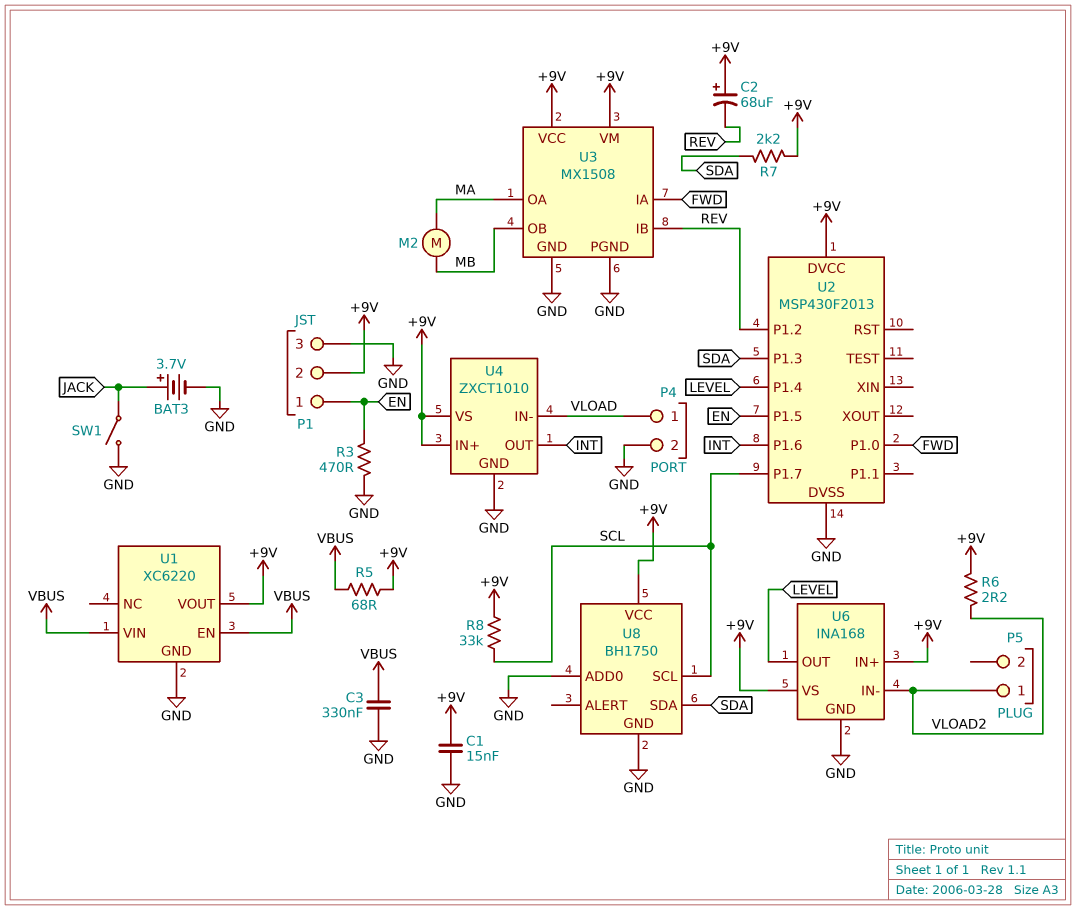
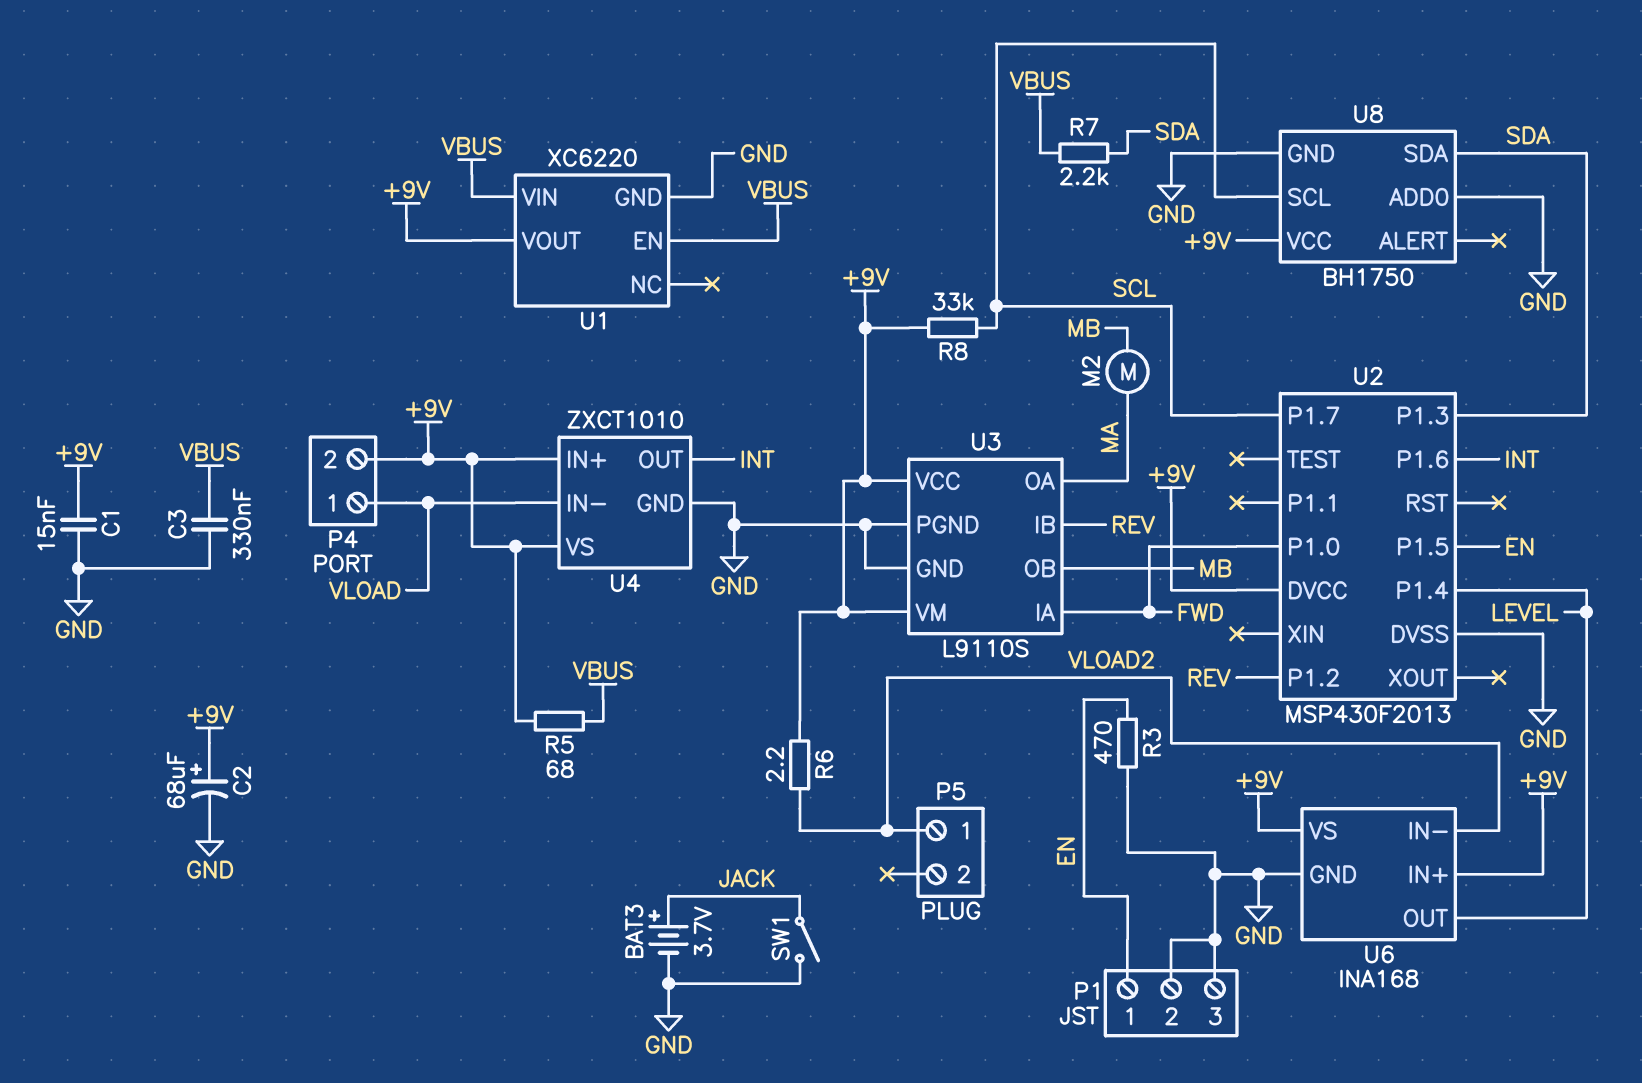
C2: 68uF (plus +9V, minus REV) -> 68uF (plus +9V, minus GND)
P1 pin 2: +9V -> GND
P4 pin 2: GND -> +9V
R7: 2.2k (+9V, SDA) -> 2.2k (SDA, VBUS)
U3: MX1508 -> L9110S

